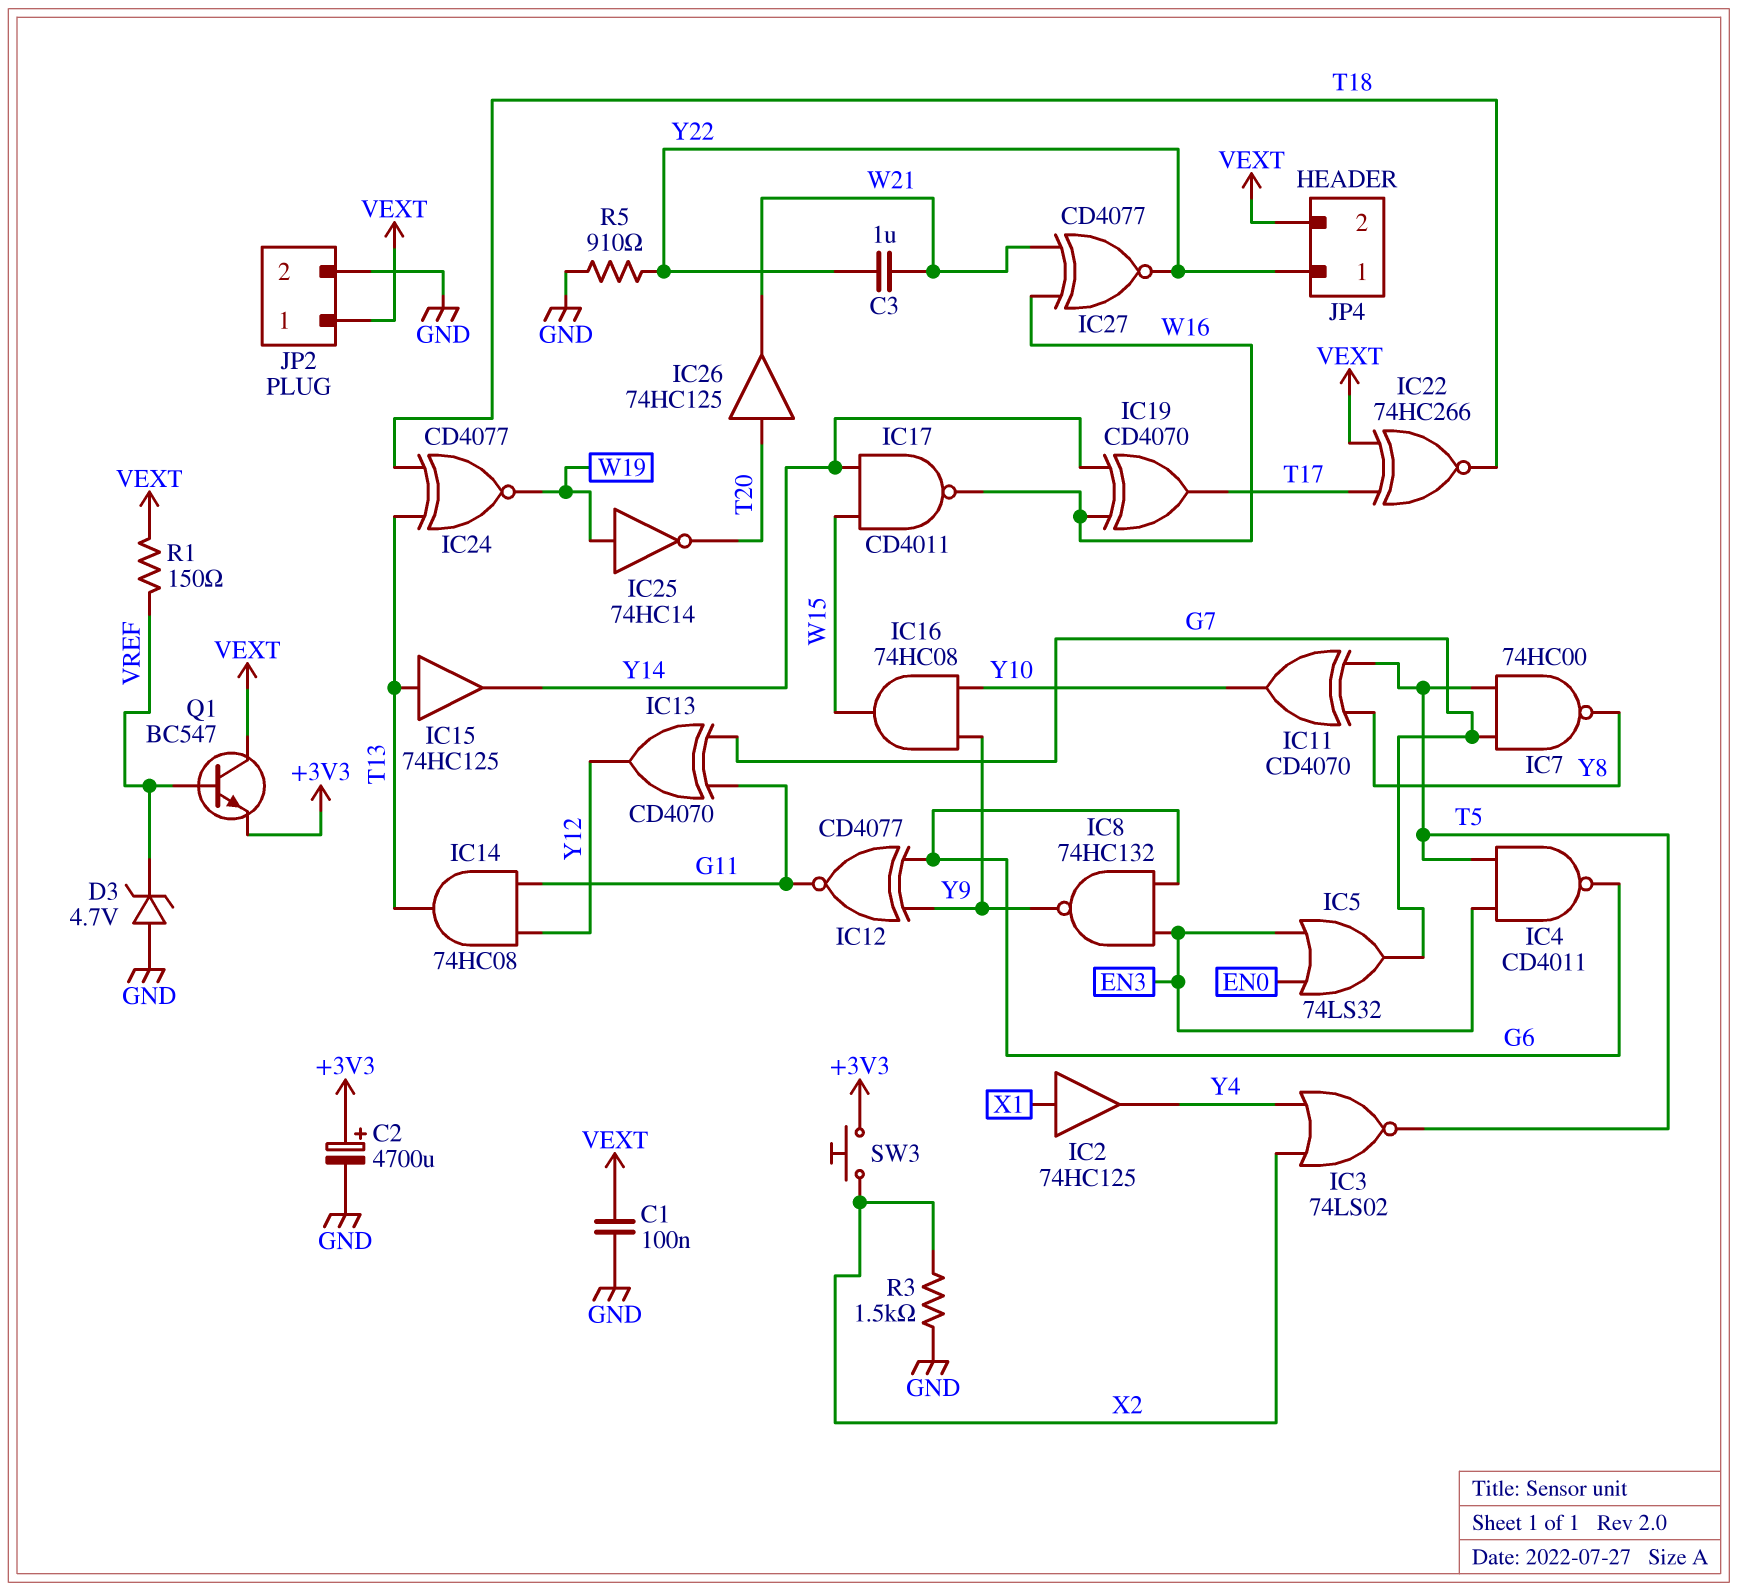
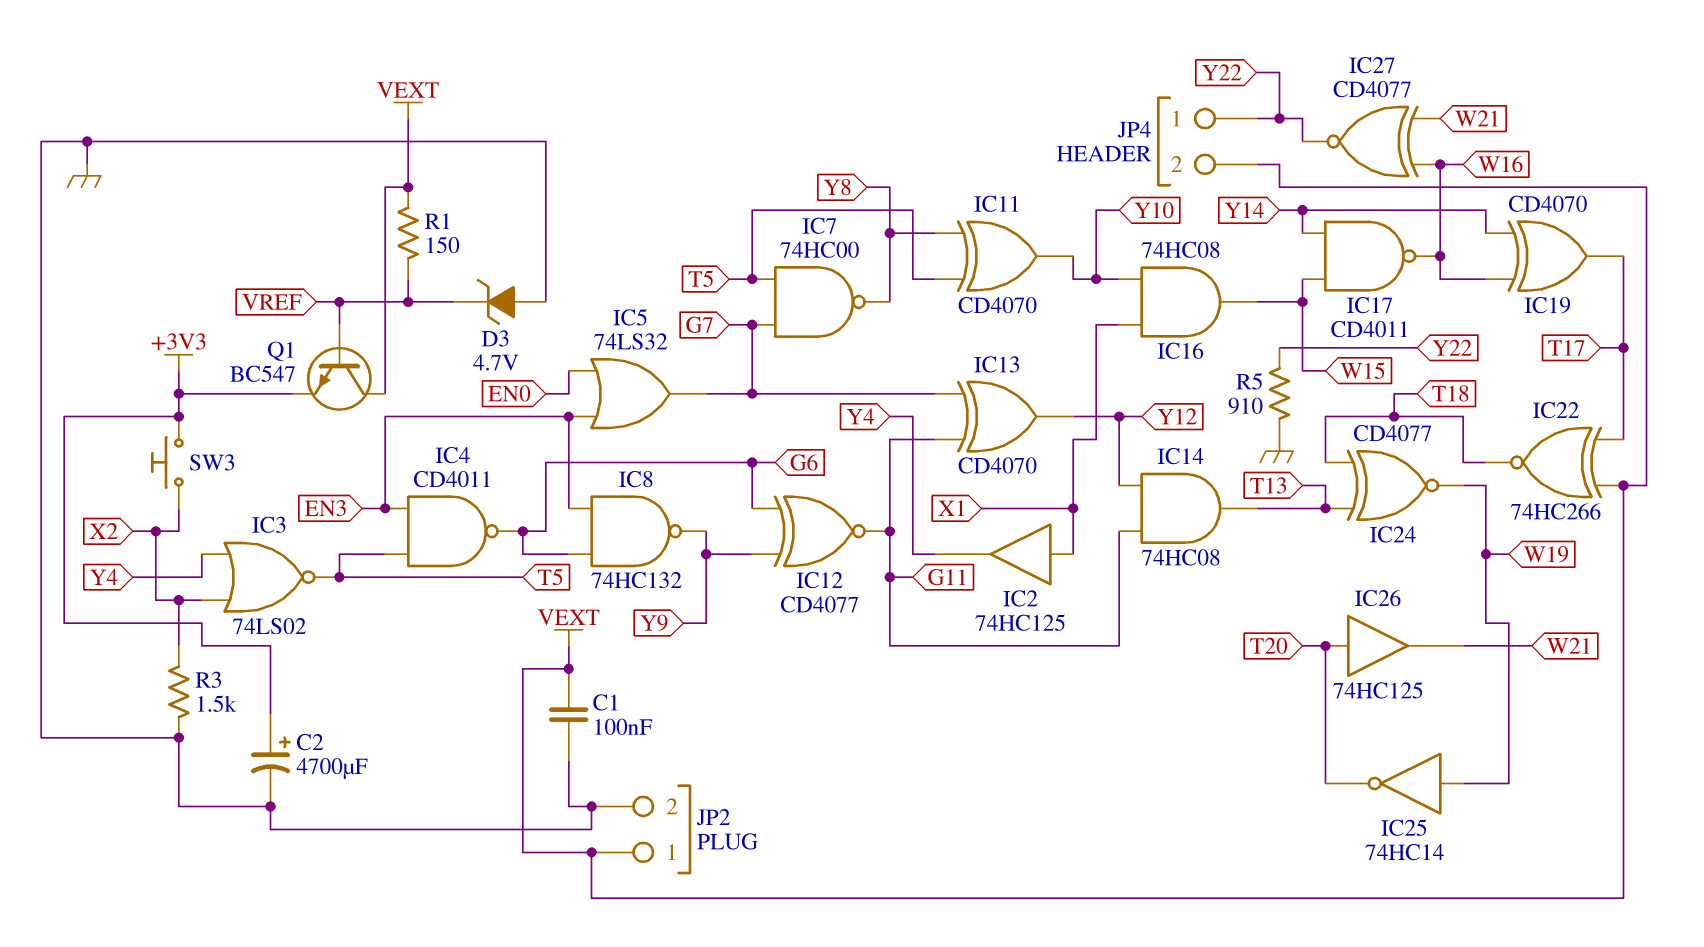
C3: 1uF (W21, Y22) -> none
IC15: buffer 74HC125 (in T13, out Y14) -> none
IC16: AND 74HC08 (in Y9, in Y10, out W15) -> AND 74HC08 (in X1, in Y10, out W15)

